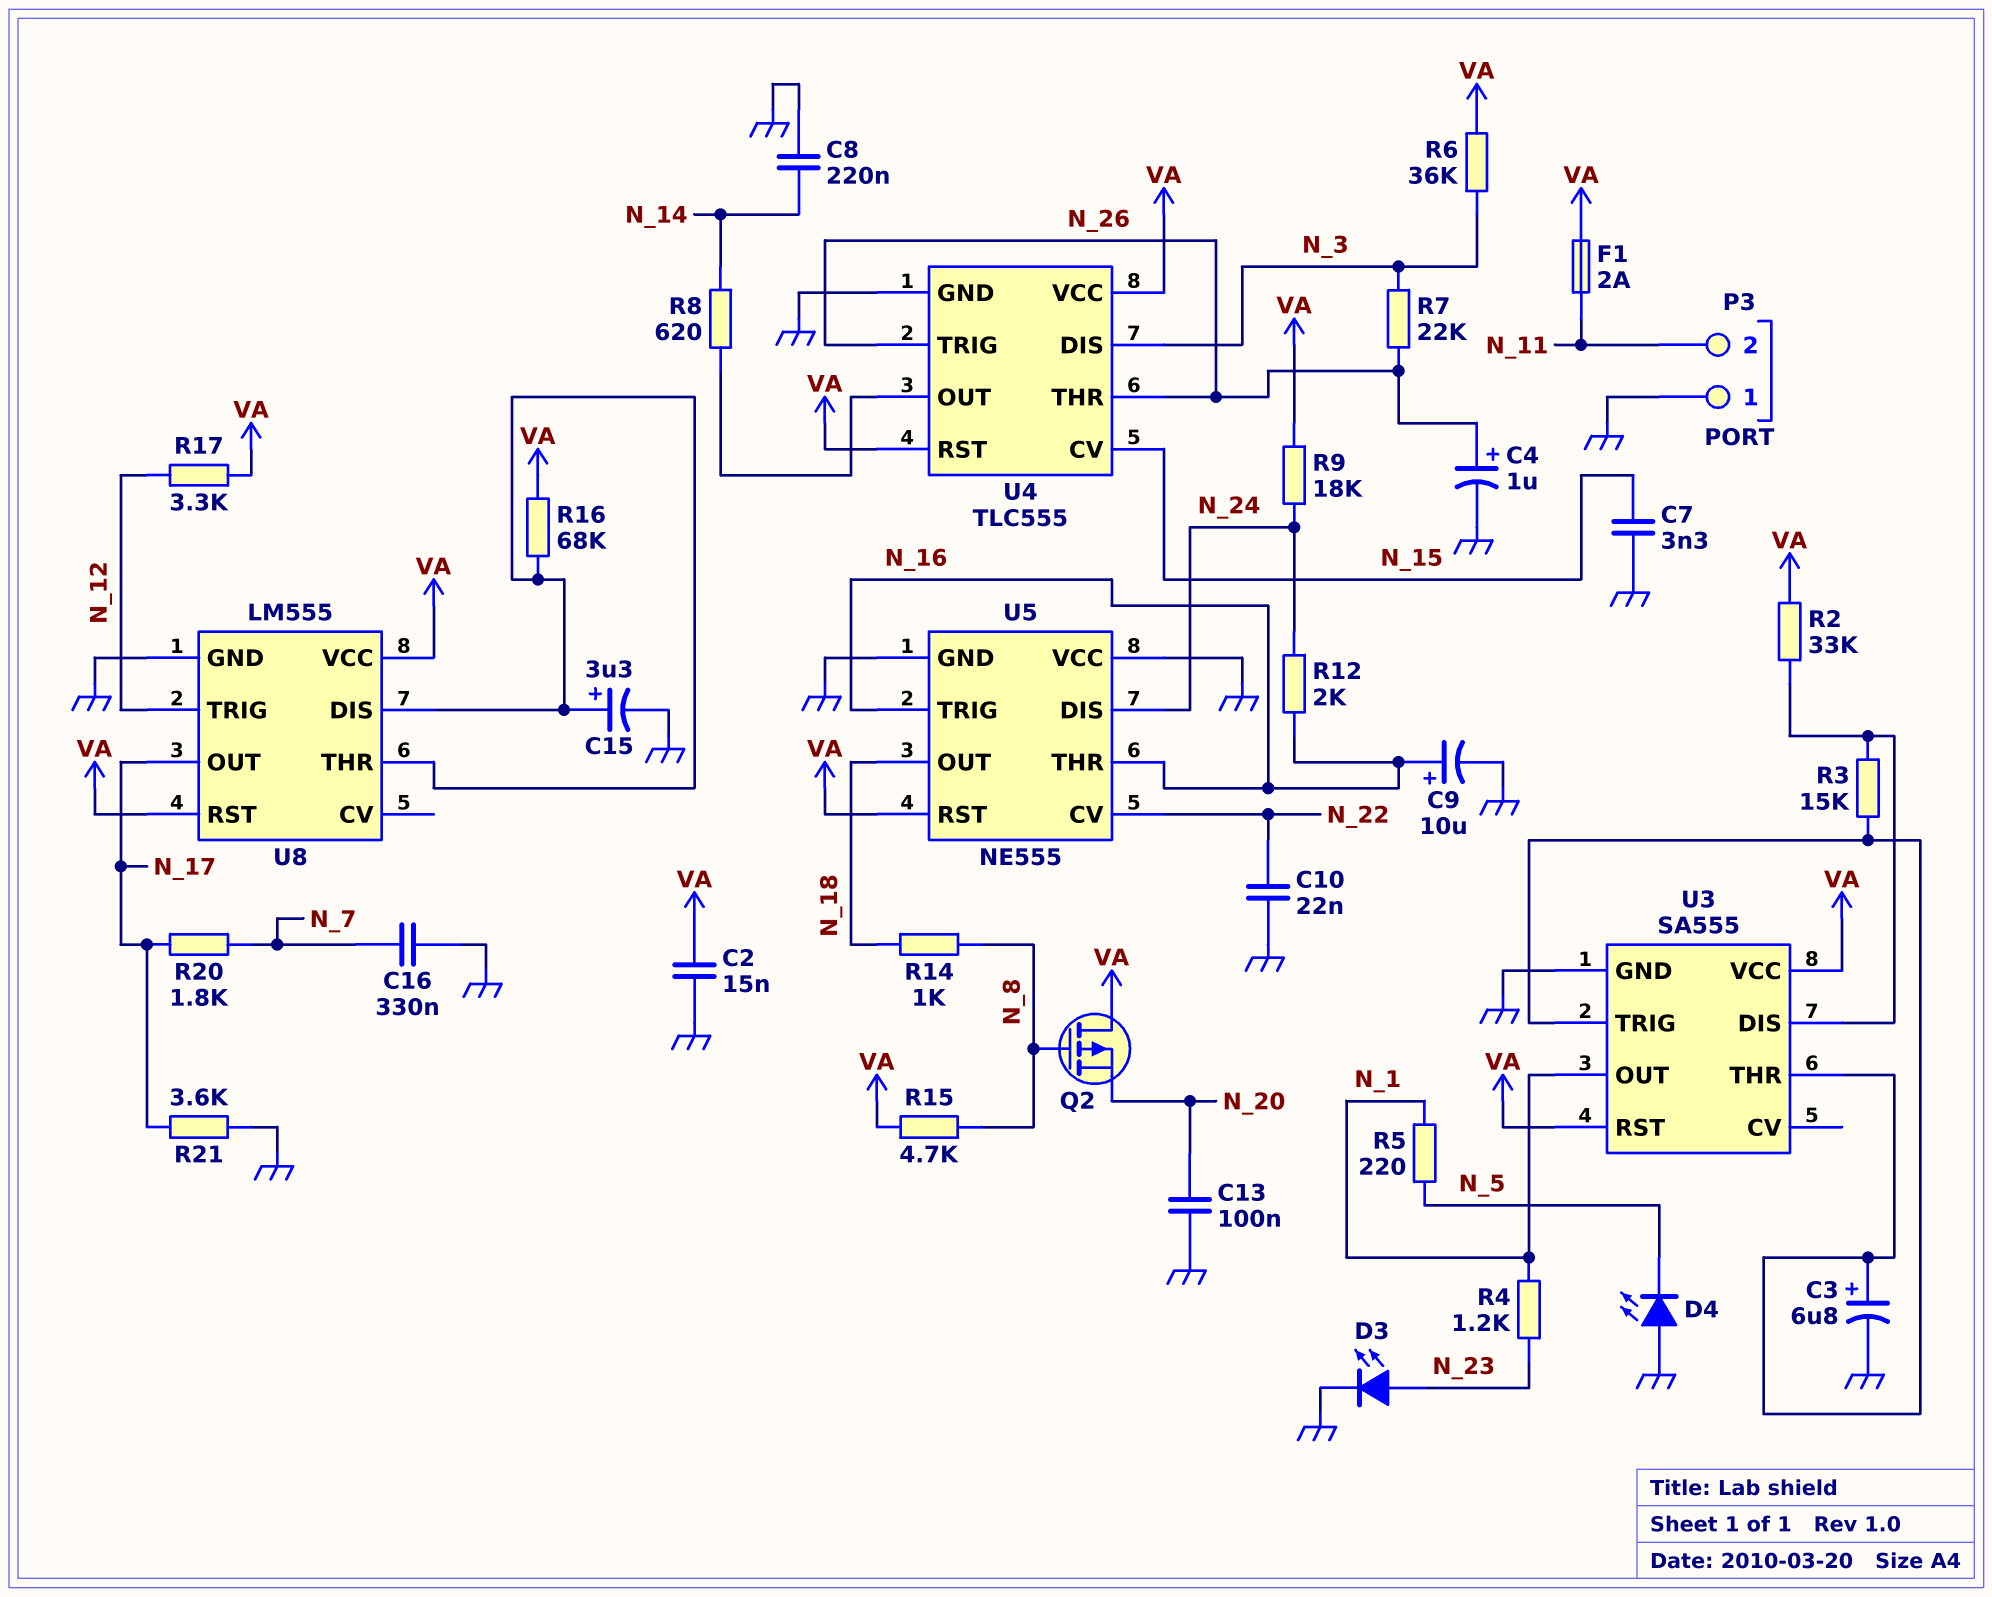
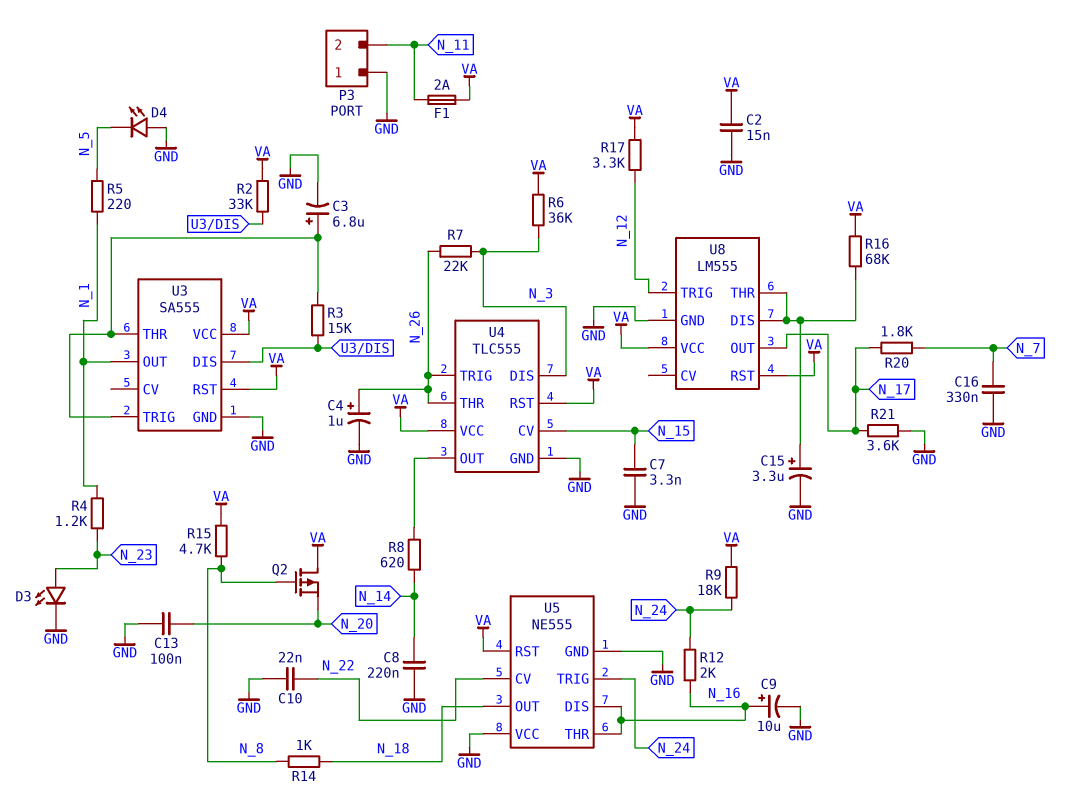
U5 pin DIS: N_24 -> N_16
U5 pin TRIG: N_16 -> N_24

